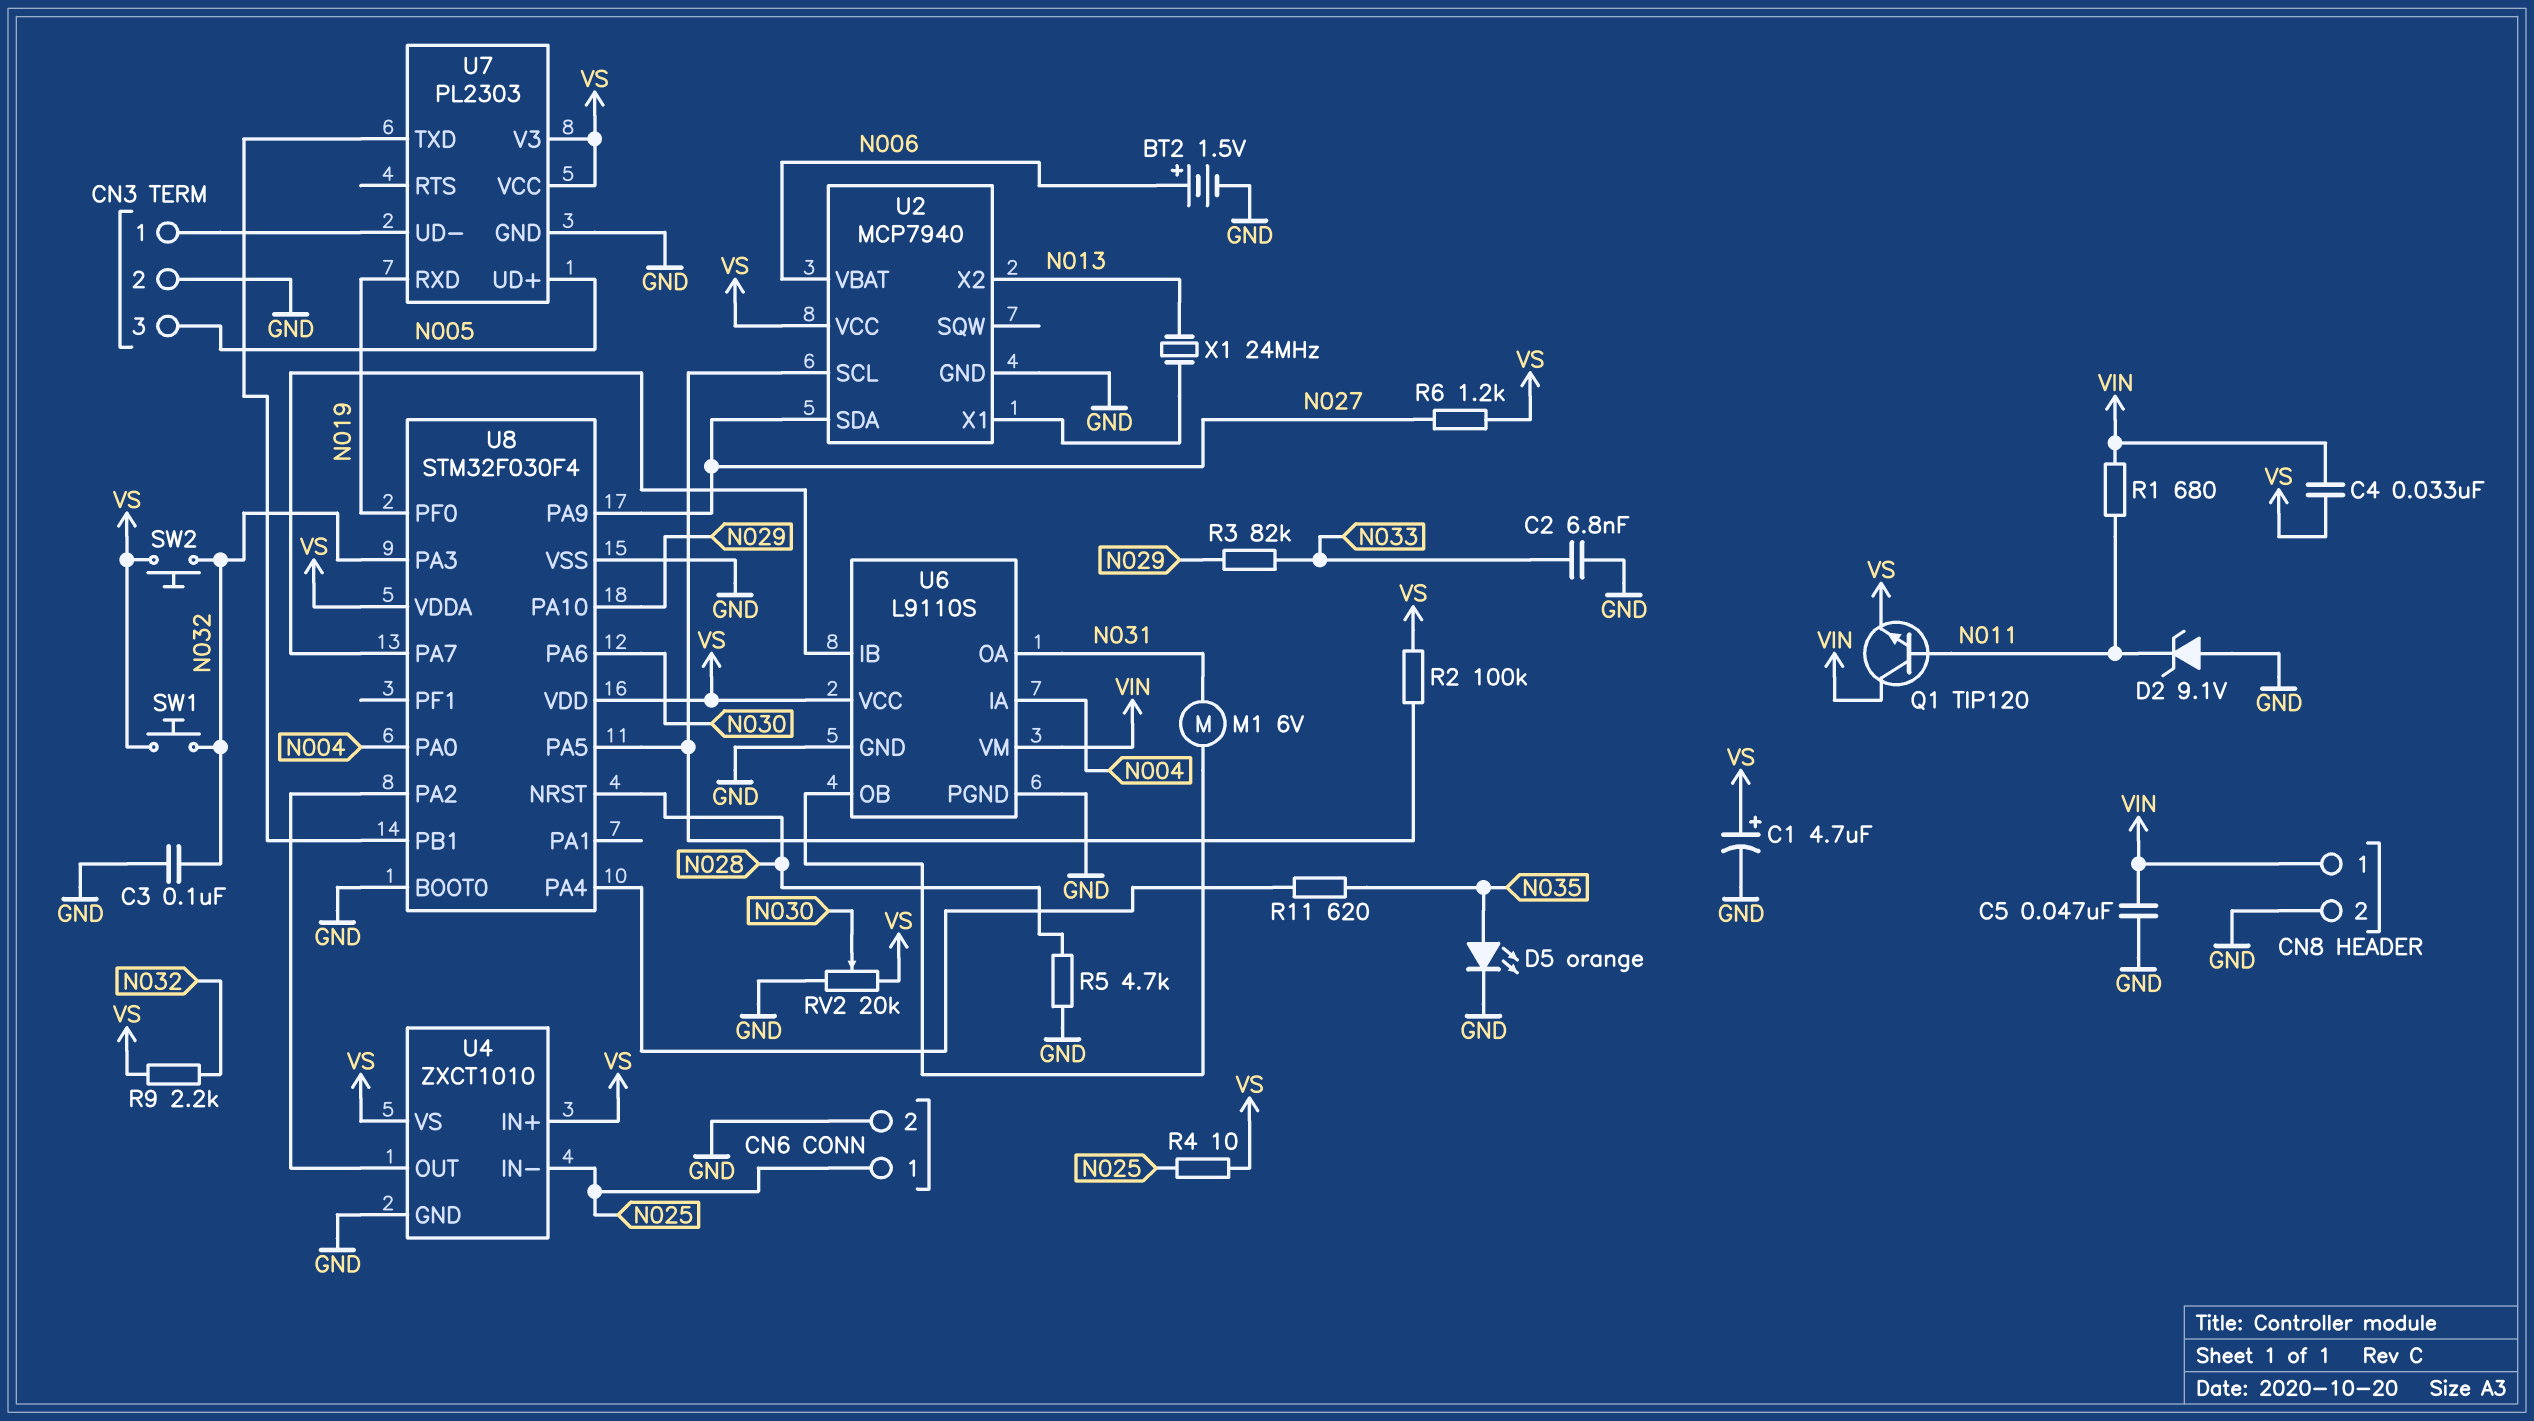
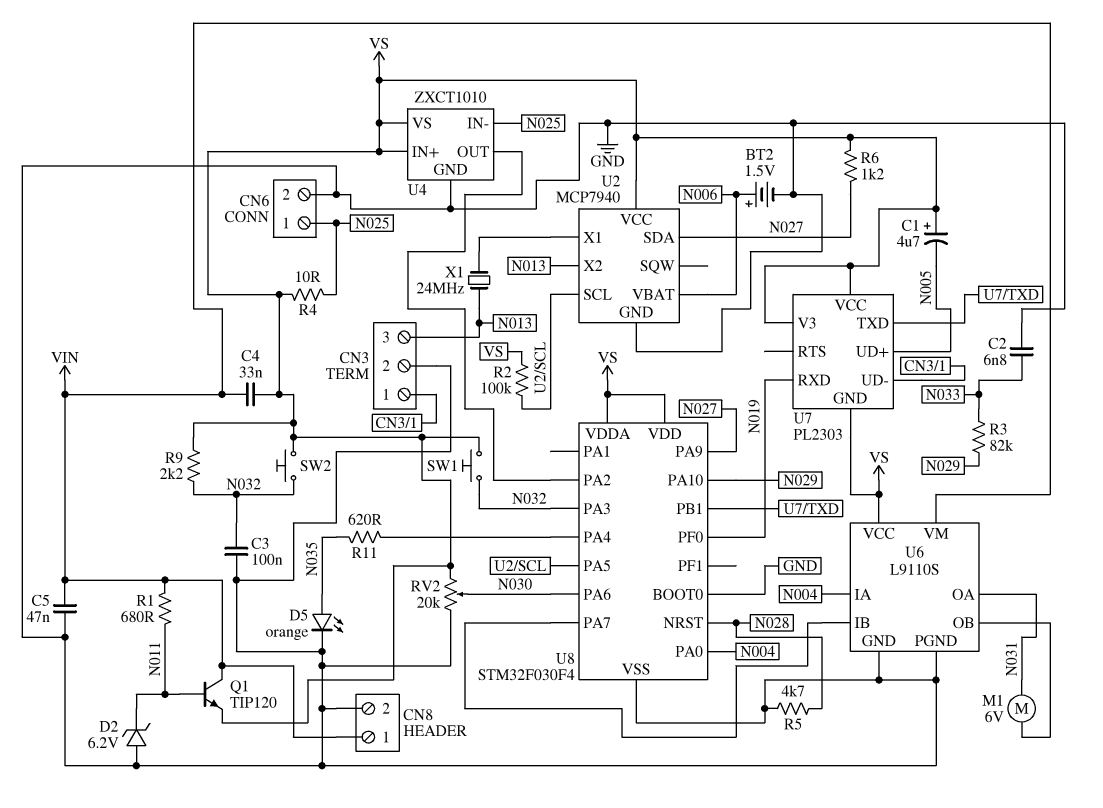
C1: 4.7uF (plus VS, minus GND) -> 4.7uF (plus VS, minus N005)
CN3 pin 3: N005 -> N013
D2: zener 9.1V (A GND, K N011) -> zener 6.2V (A GND, K N011)
U7 pin GND: GND -> VS

